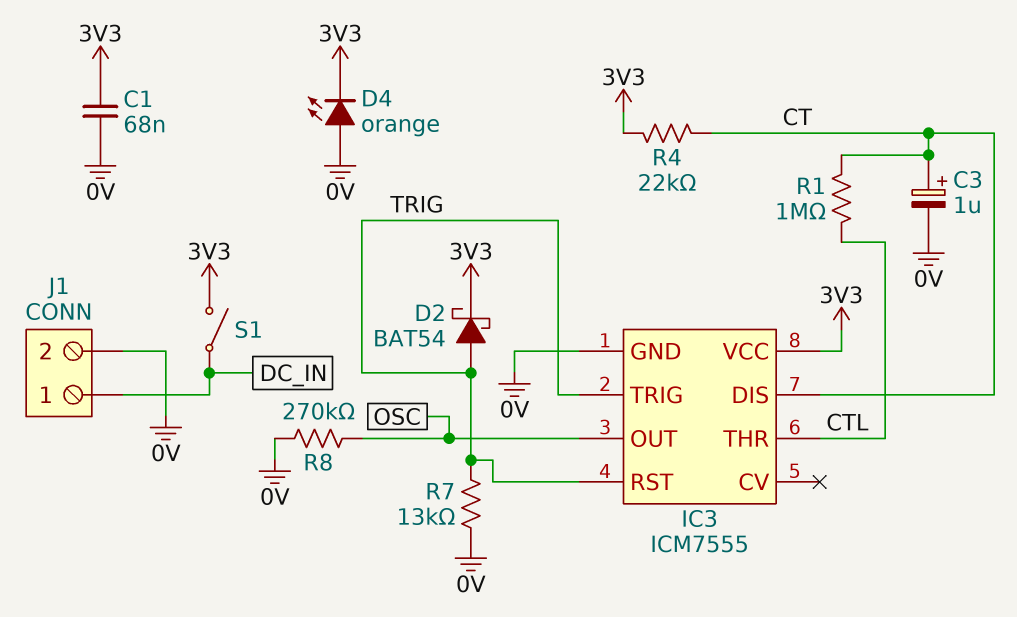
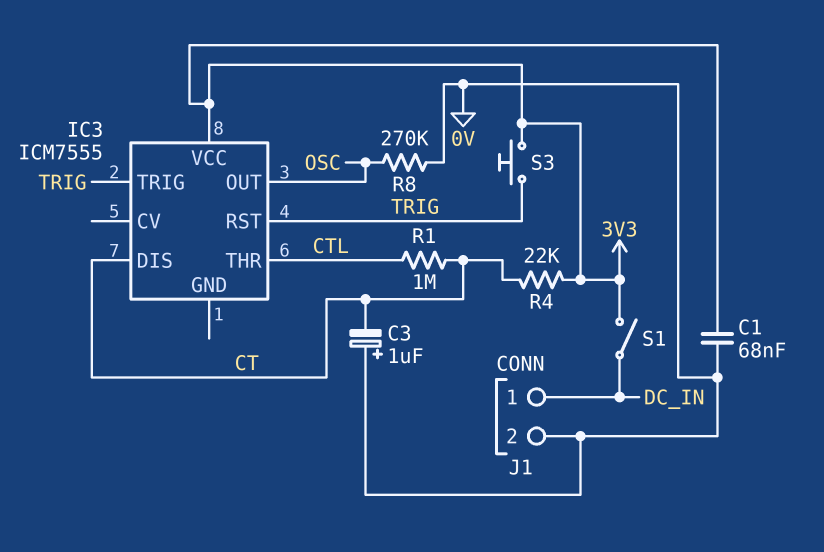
C3: 1uF (plus CT, minus 0V) -> 1uF (plus 0V, minus CT)
D2: schottky BAT54 (A TRIG, K 3V3) -> none
D4: LED orange (A 0V, K 3V3) -> none
IC3 pin GND: 0V -> none
R7: 13k (0V, TRIG) -> none
S3: none -> button (3V3, TRIG)

